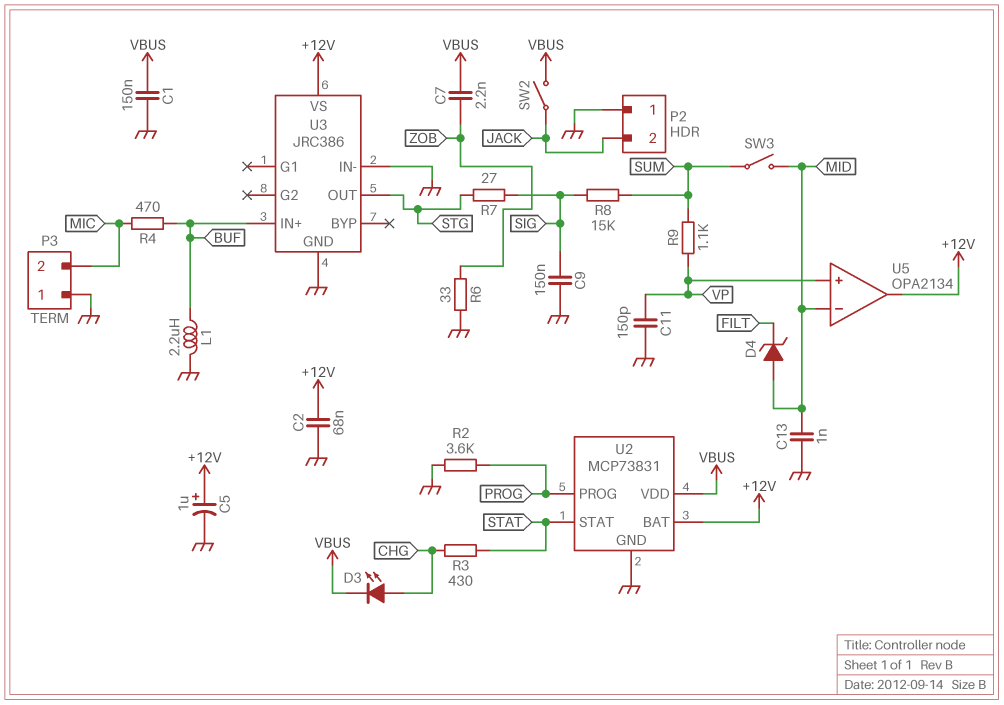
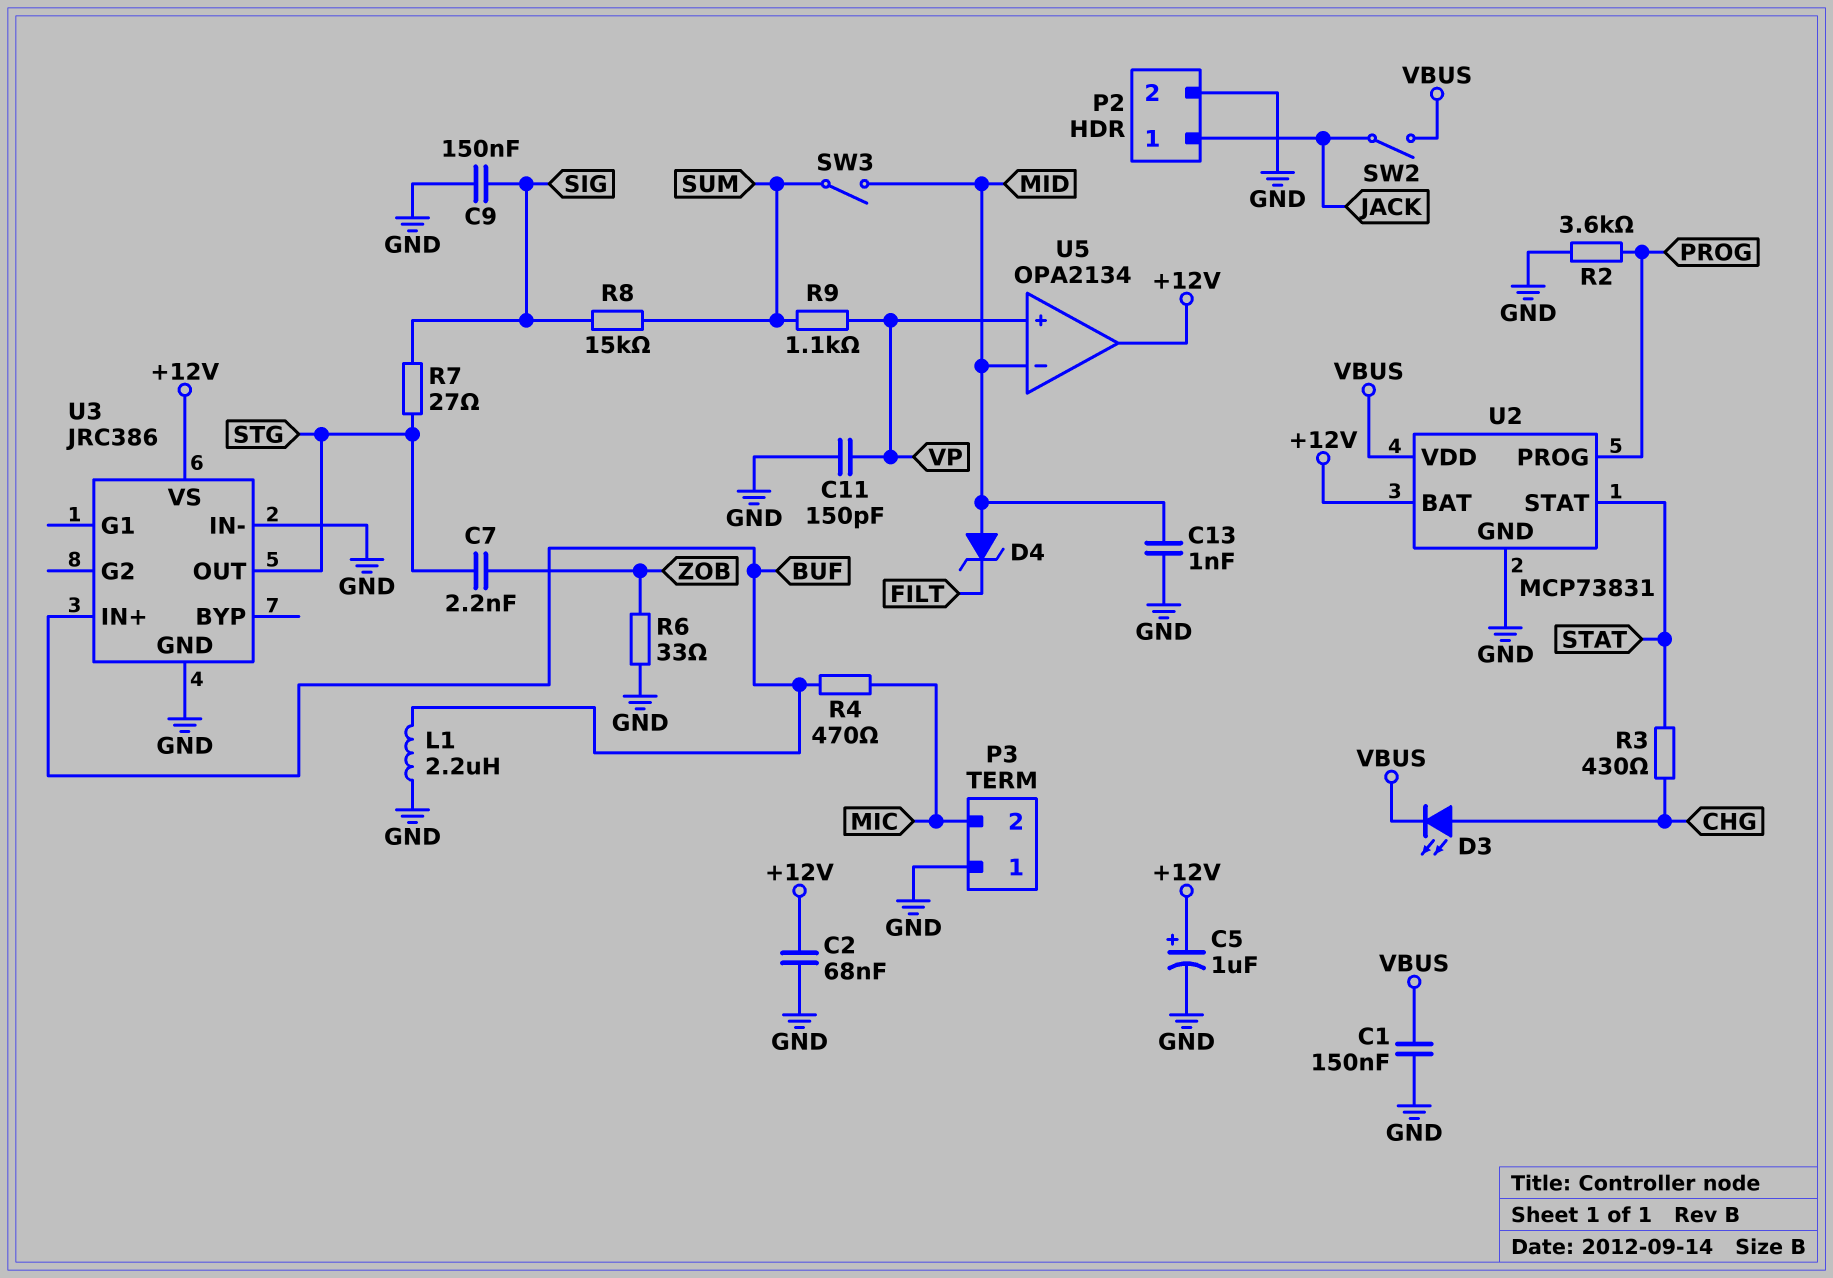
C7: 2.2nF (VBUS, ZOB) -> 2.2nF (STG, ZOB)
P2 pin 1: GND -> JACK
P2 pin 2: JACK -> GND

